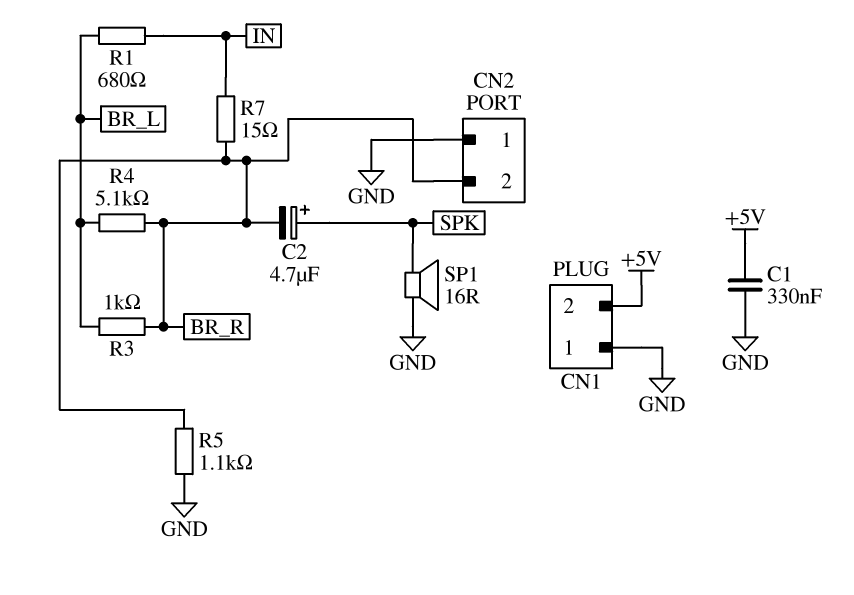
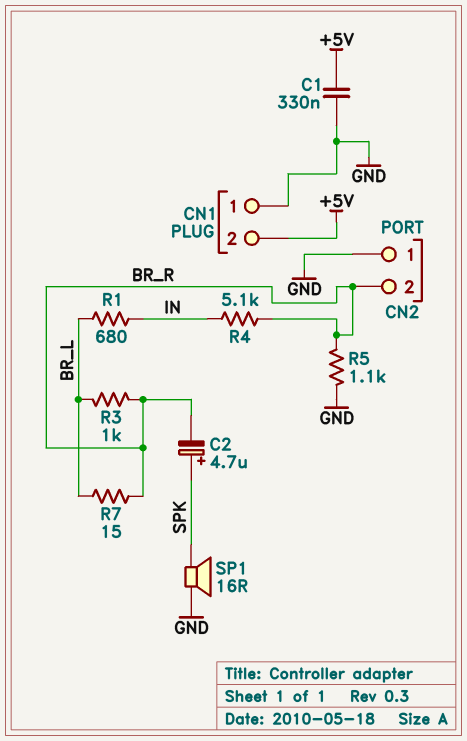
R4: 5.1k (BR_L, BR_R) -> 5.1k (BR_R, IN)
R7: 15 (BR_R, IN) -> 15 (BR_L, BR_R)

